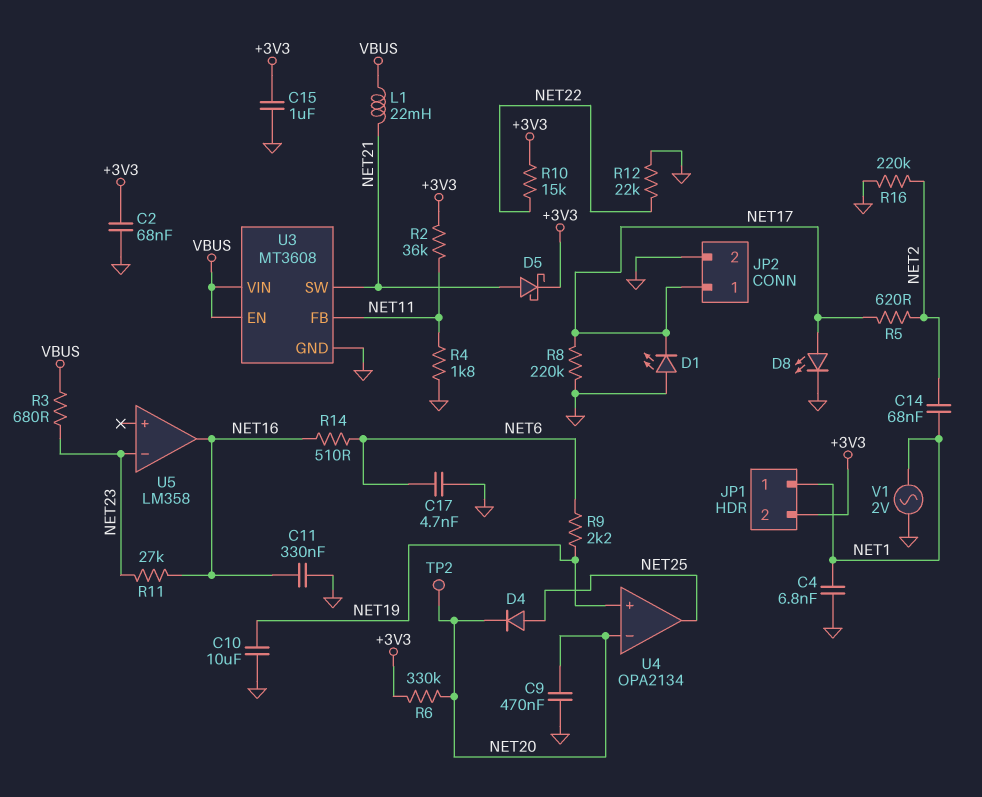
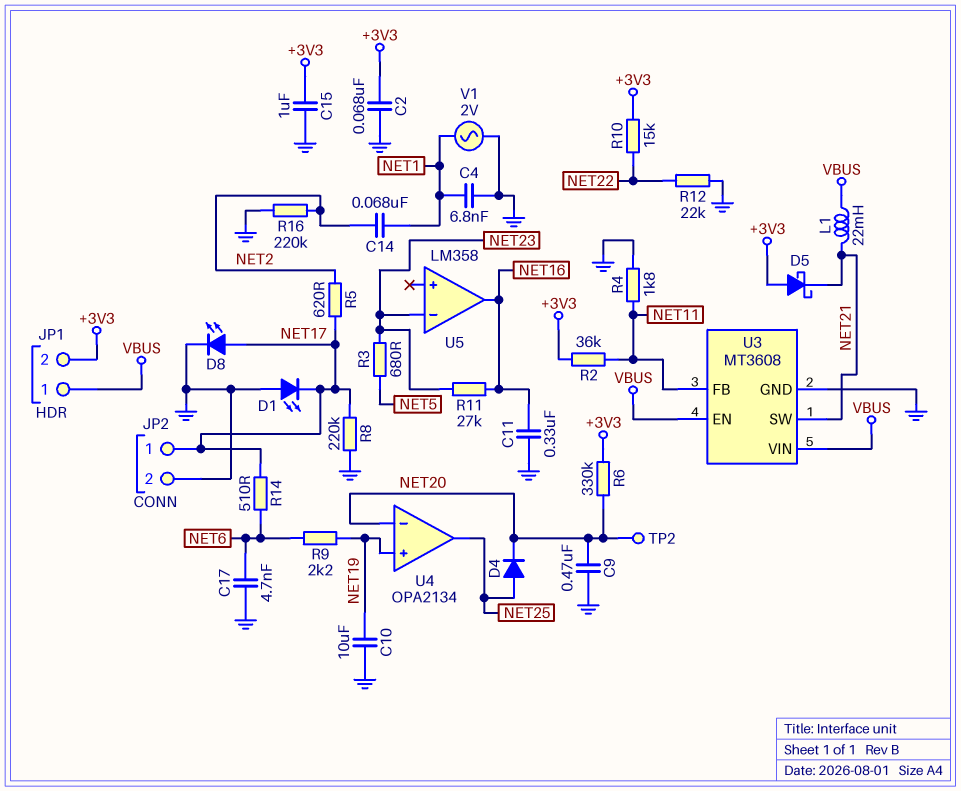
D5: schottky (A NET21, K +3V3) -> schottky (A +3V3, K NET21)
JP1 pin 1: NET1 -> VBUS
R3: 680 (NET23, VBUS) -> 680 (NET5, NET23)
R14: 510 (NET6, NET16) -> 510 (NET6, NET17)

